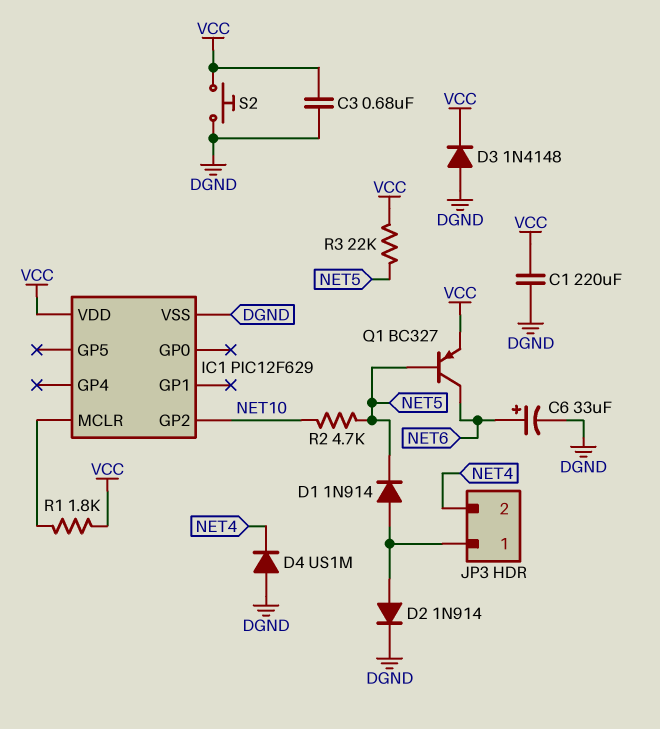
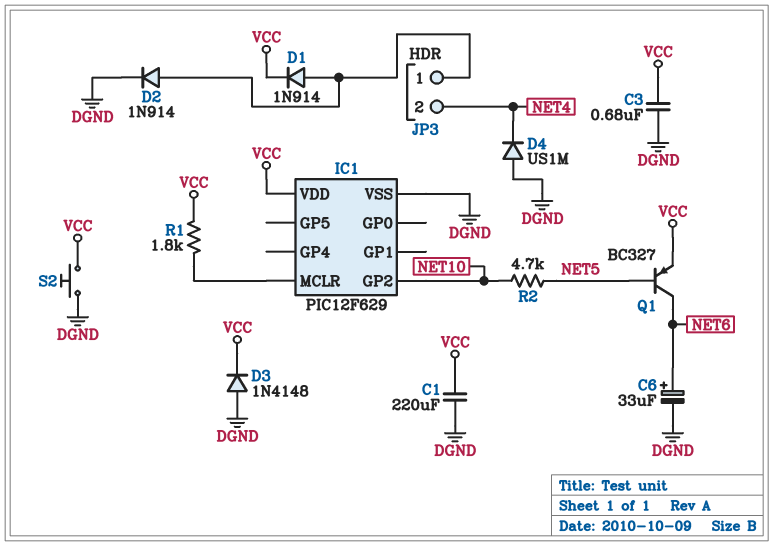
D1: diode 1N914 (A JP3/1, K NET5) -> diode 1N914 (A JP3/1, K VCC)
R3: 22k (NET5, VCC) -> none

